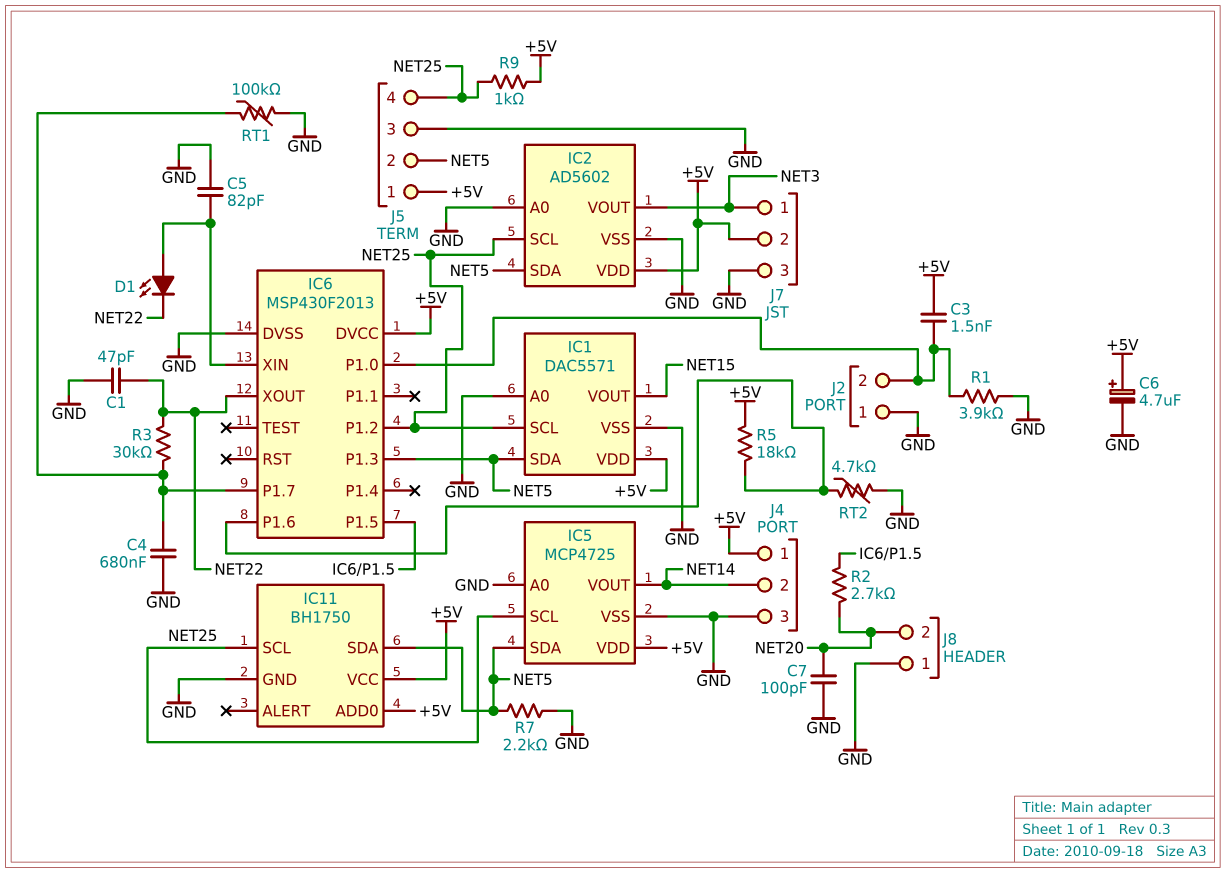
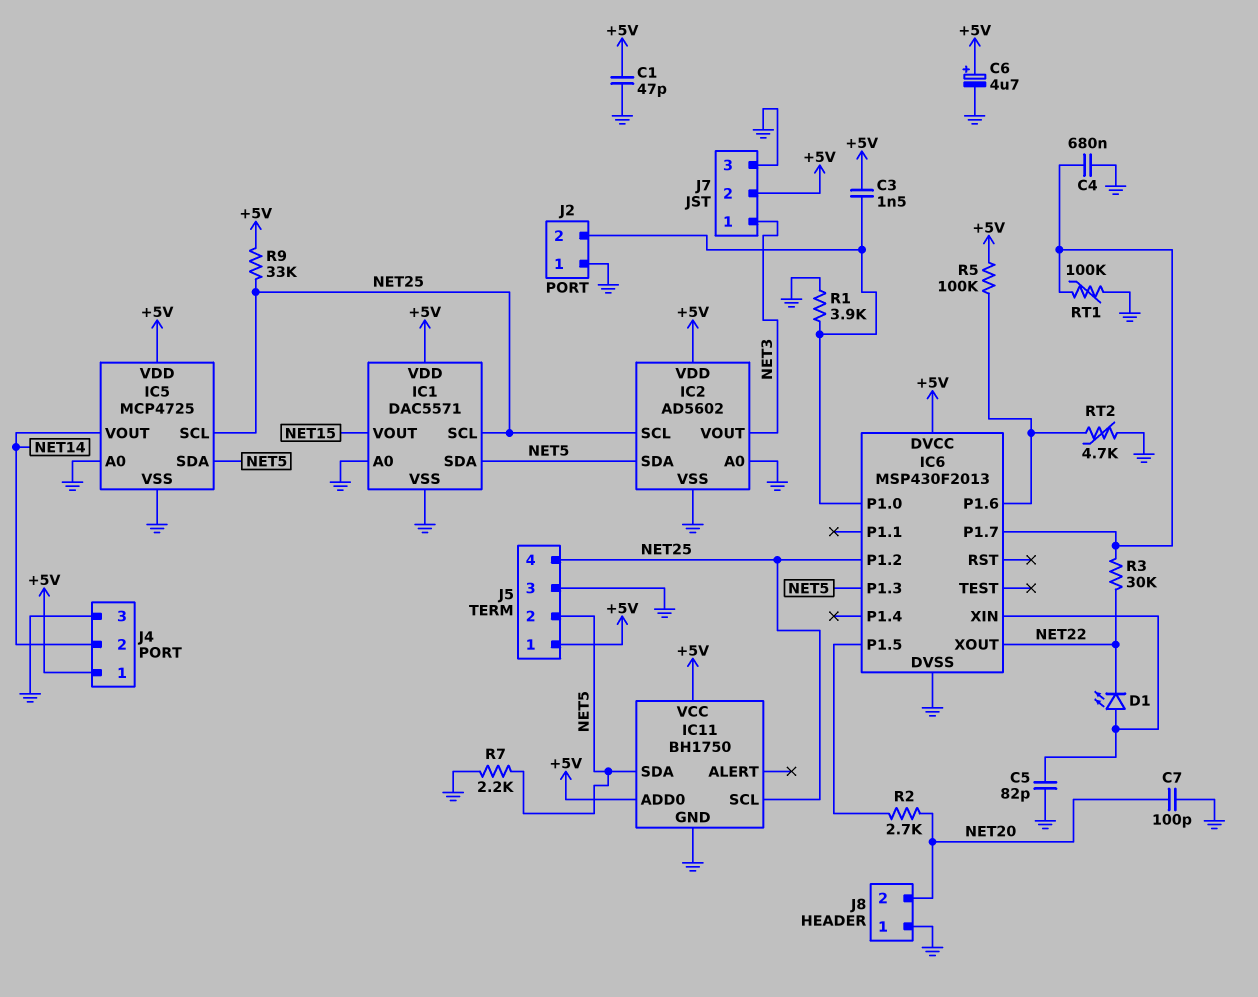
C1: 47pF (GND, NET22) -> 47pF (+5V, GND)
R5: 18k (+5V, IC6/P1.6) -> 100k (+5V, IC6/P1.6)
R9: 1k (+5V, NET25) -> 33k (+5V, NET25)

